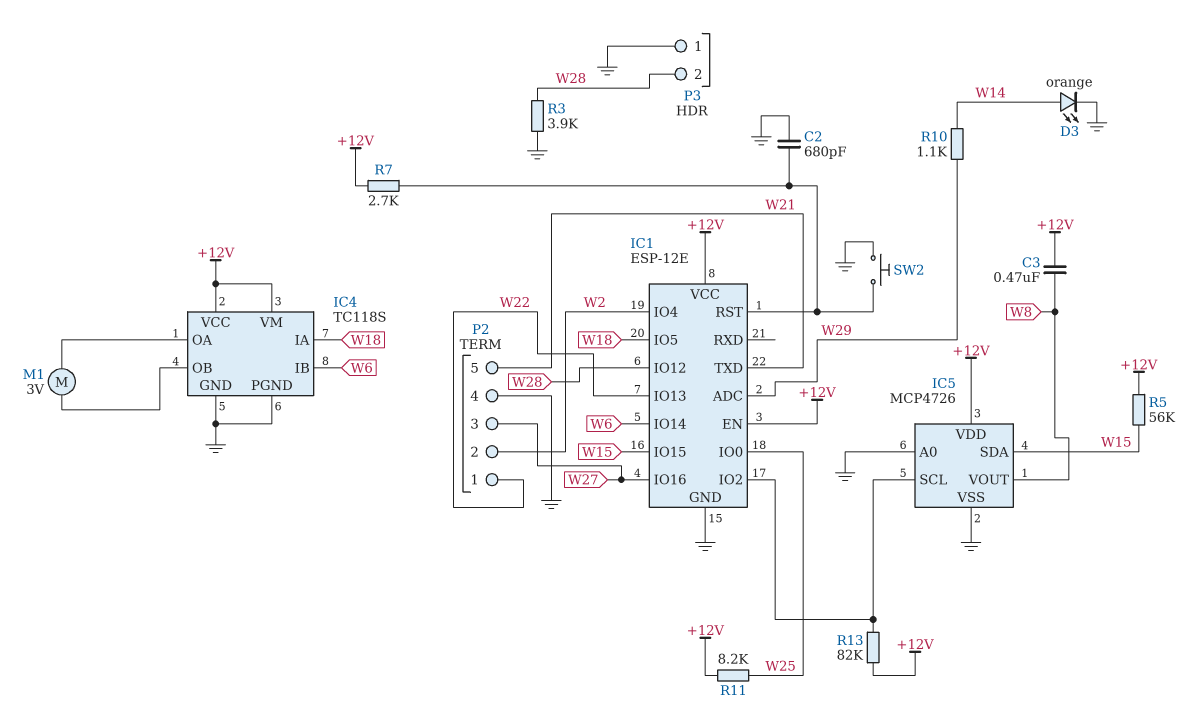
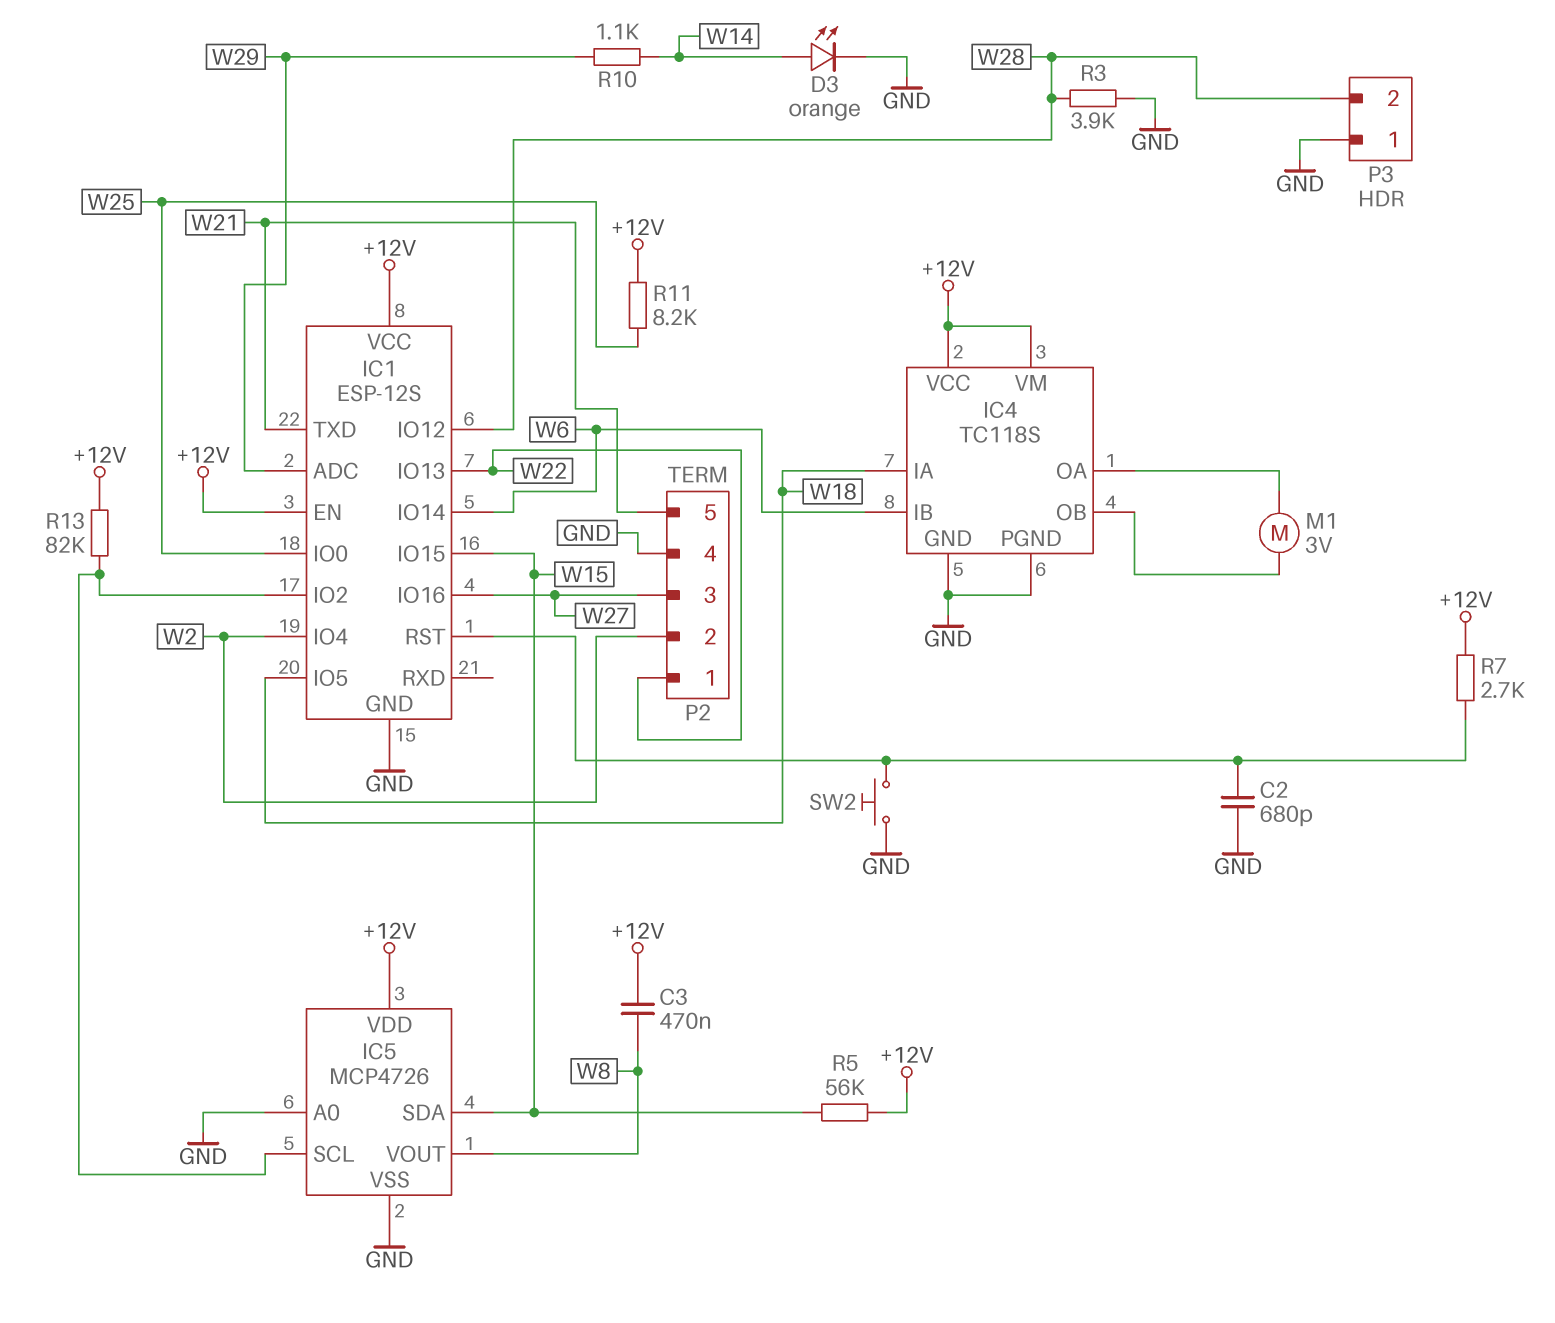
IC1: ESP-12E -> ESP-12S

